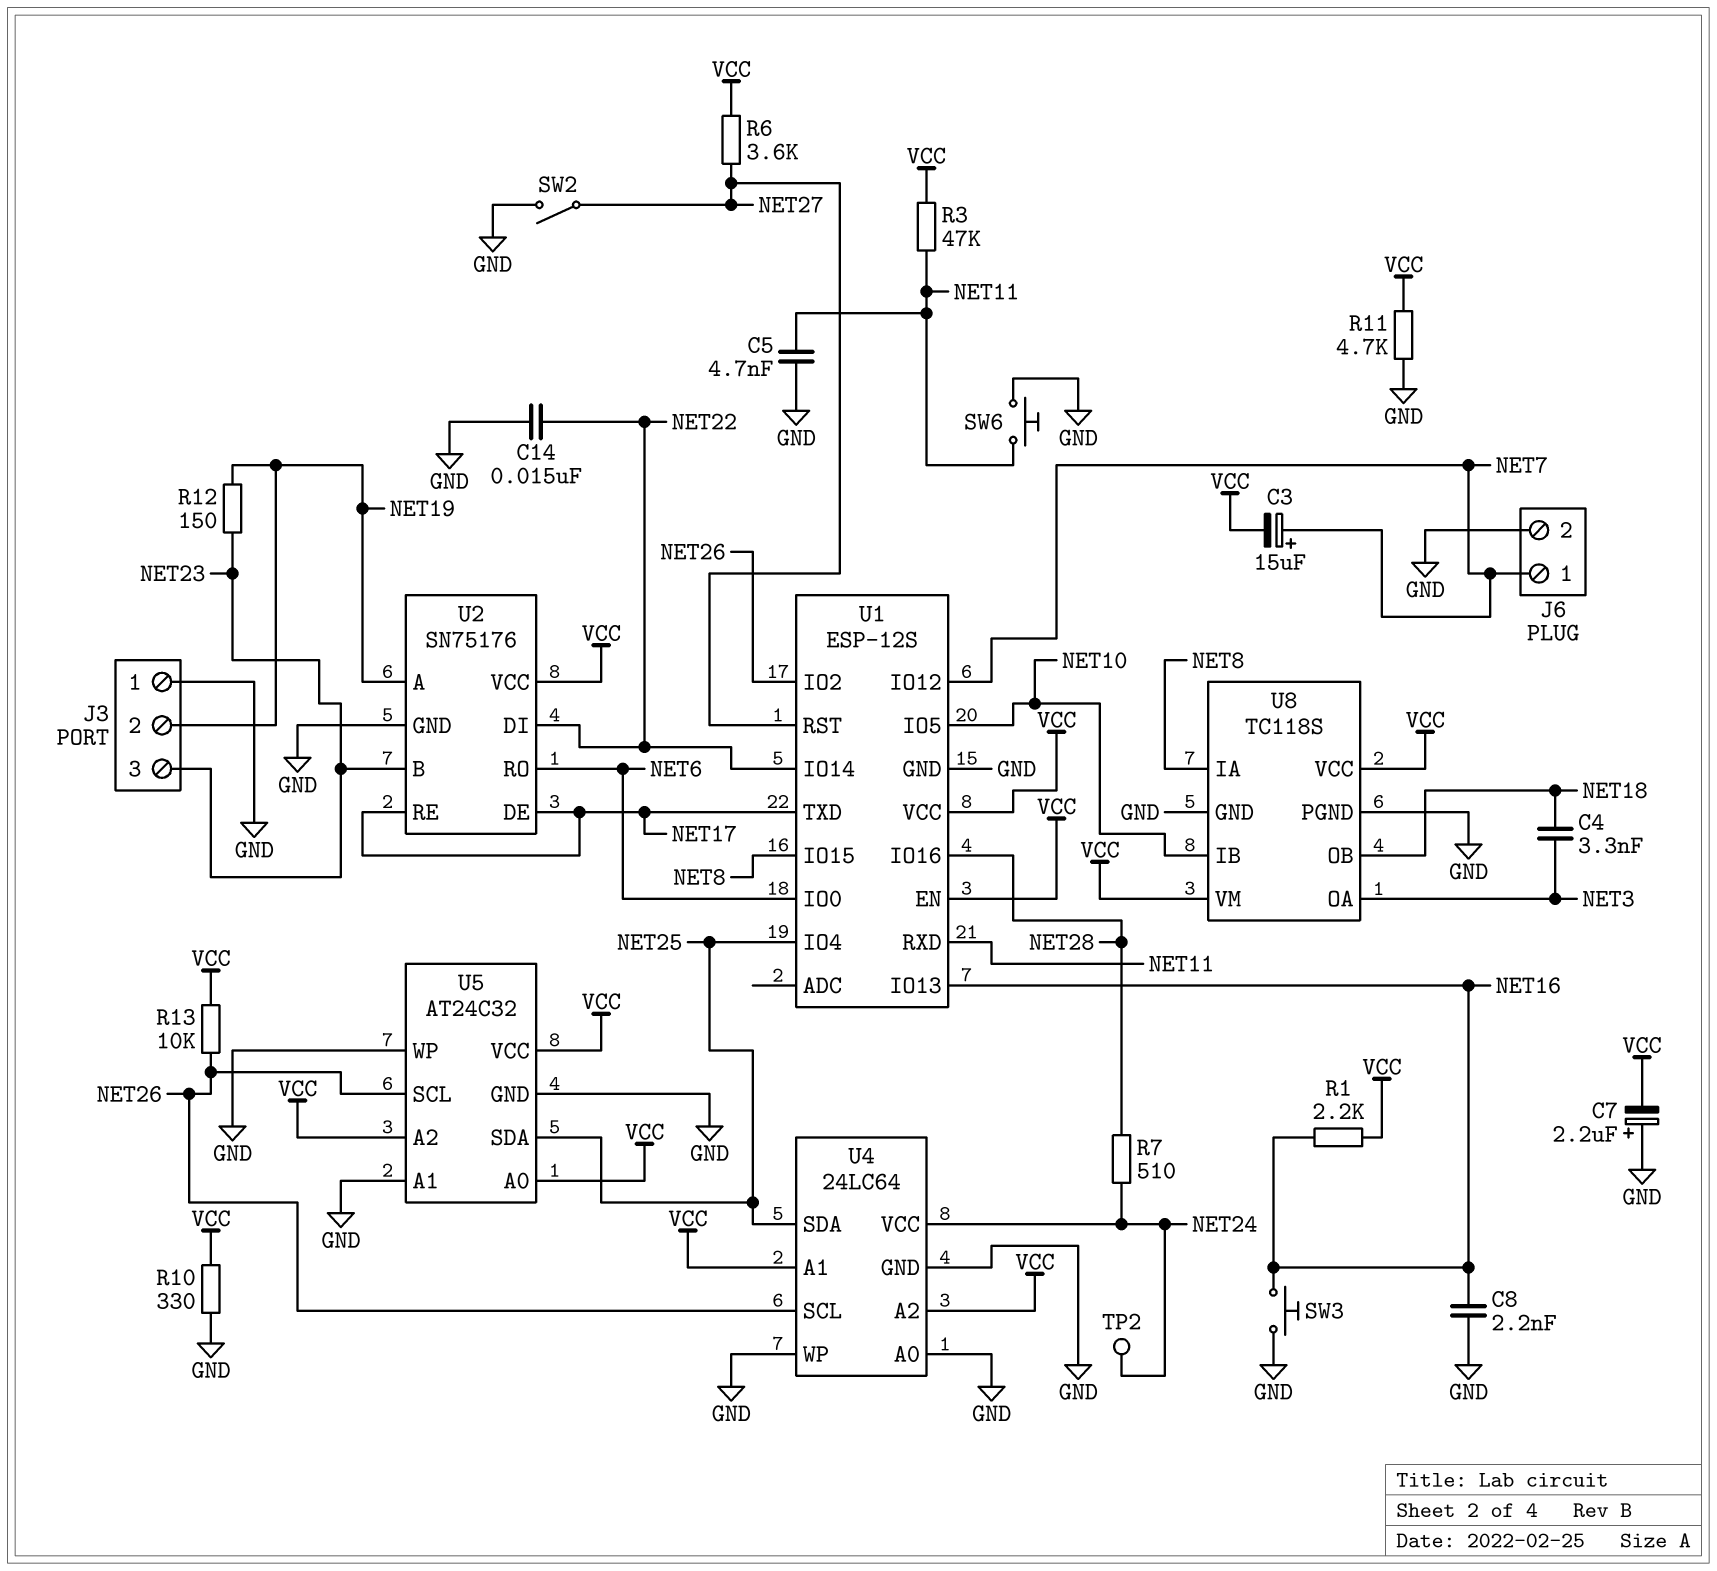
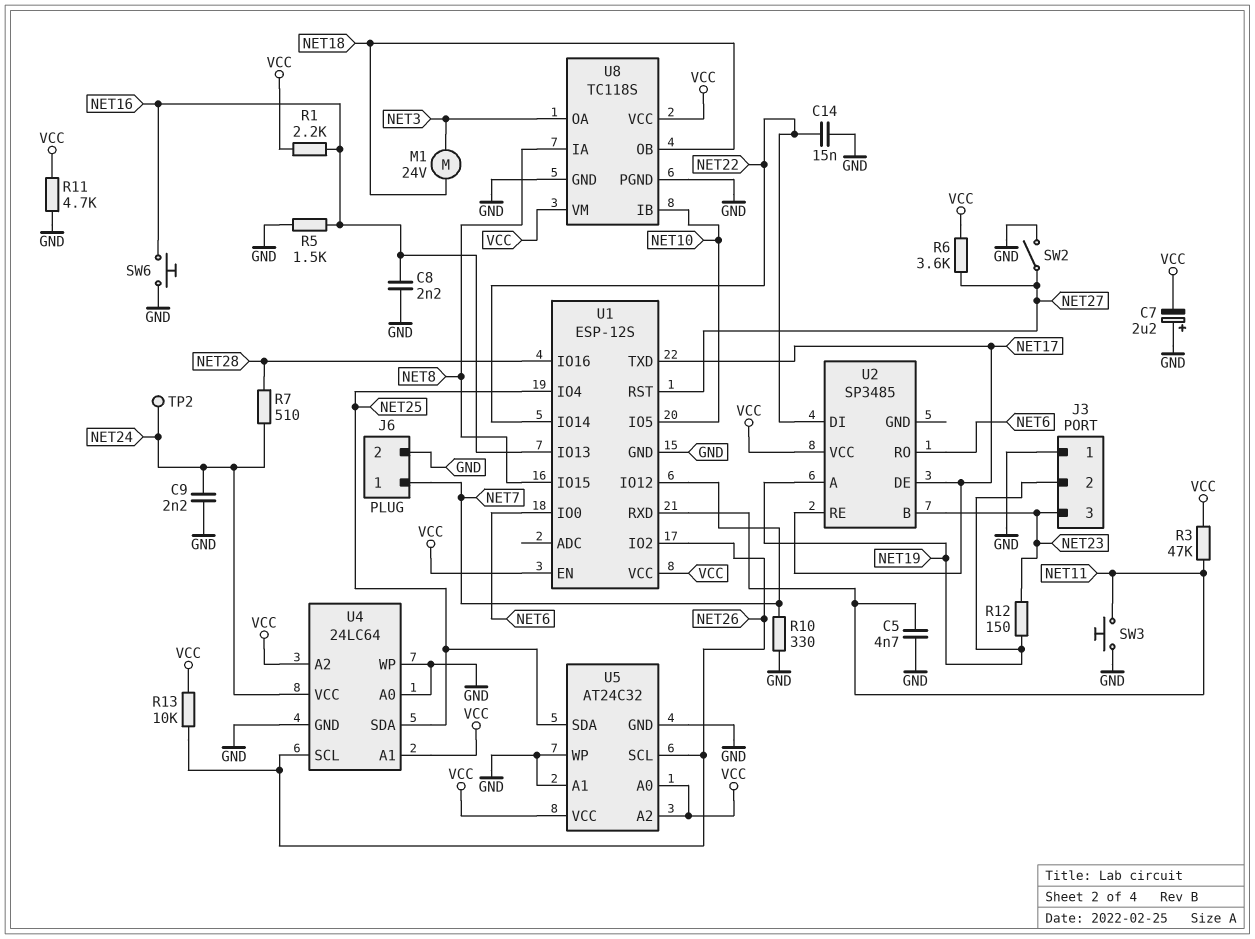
C3: 15uF (plus NET7, minus VCC) -> none
C4: 3.3nF (NET3, NET18) -> none
C9: none -> 2.2nF (GND, NET24)
M1: none -> motor 24V (NET3, NET18)
R5: none -> 1.5k (GND, NET16)
R10: 330 (GND, VCC) -> 330 (GND, NET7)
SW3: button (GND, NET16) -> button (GND, NET11)
SW6: button (GND, NET11) -> button (GND, NET16)
U2: SN75176 -> SP3485
U2 pin GND: GND -> none

